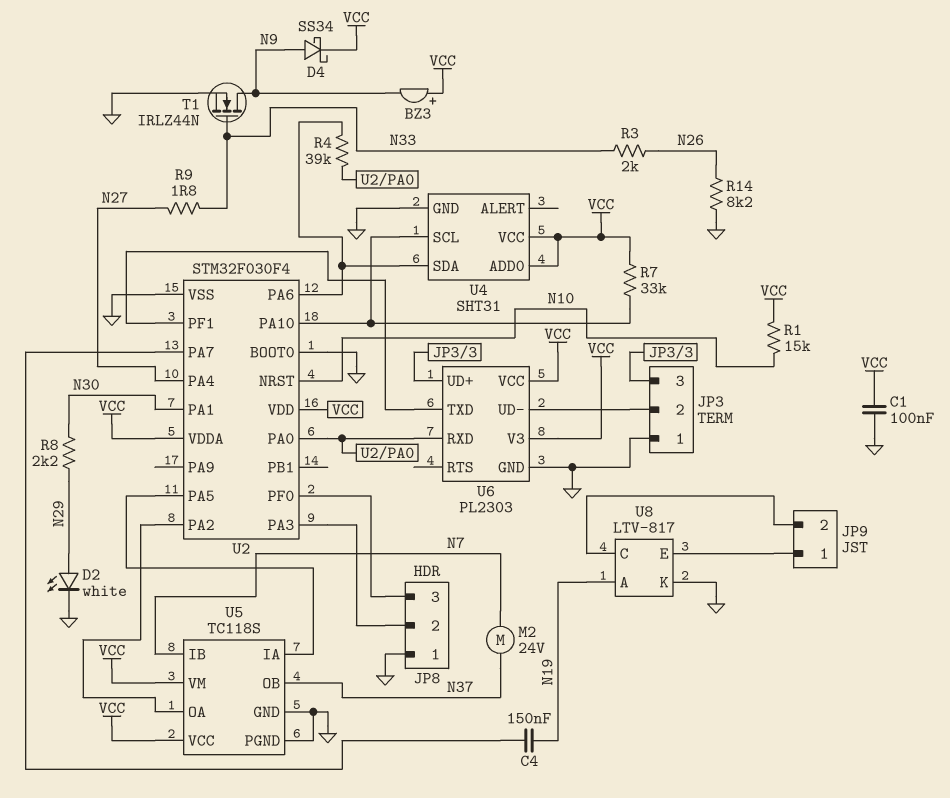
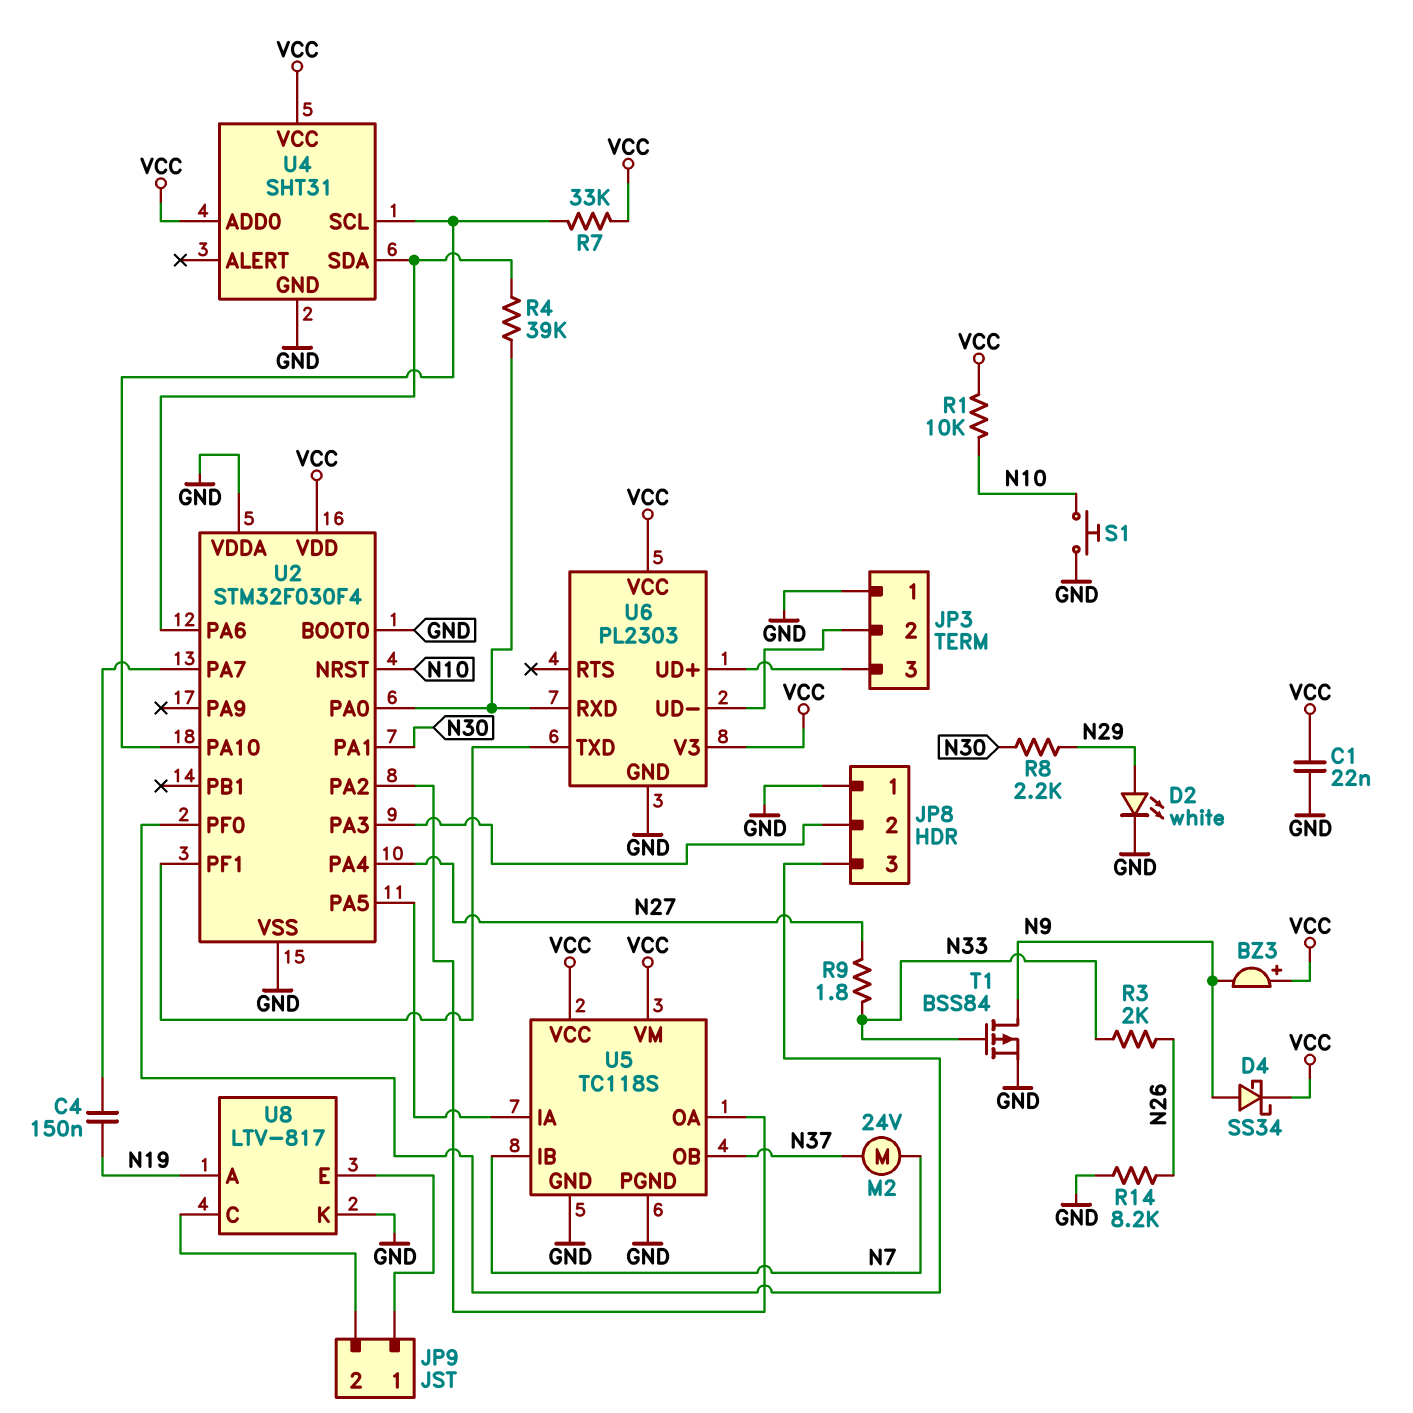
C1: 100nF (GND, VCC) -> 22nF (GND, VCC)
R1: 15k (N10, VCC) -> 10k (N10, VCC)
S1: none -> button (GND, N10)
T1: NMOS IRLZ44N (G N33, D N9, S GND) -> PMOS BSS84 (G N33, D N9, S GND)
U2 pin VDDA: VCC -> GND

